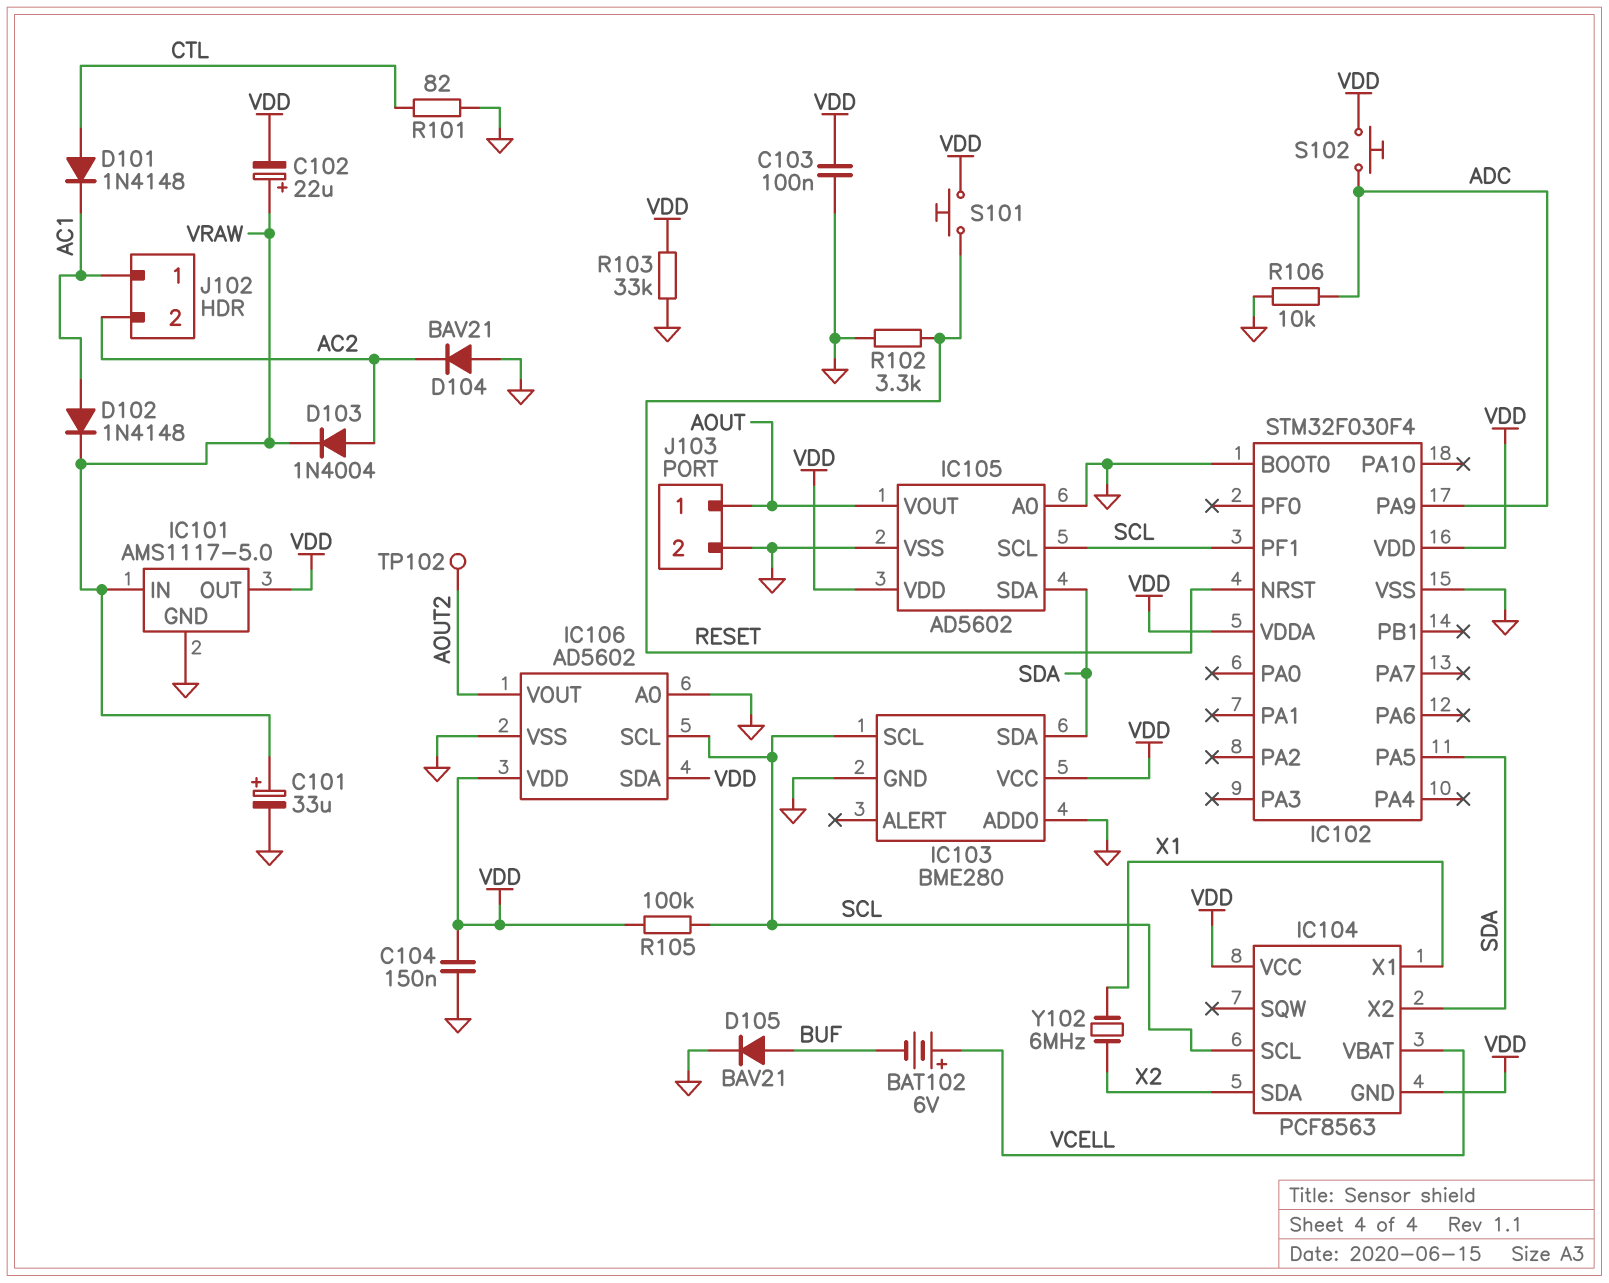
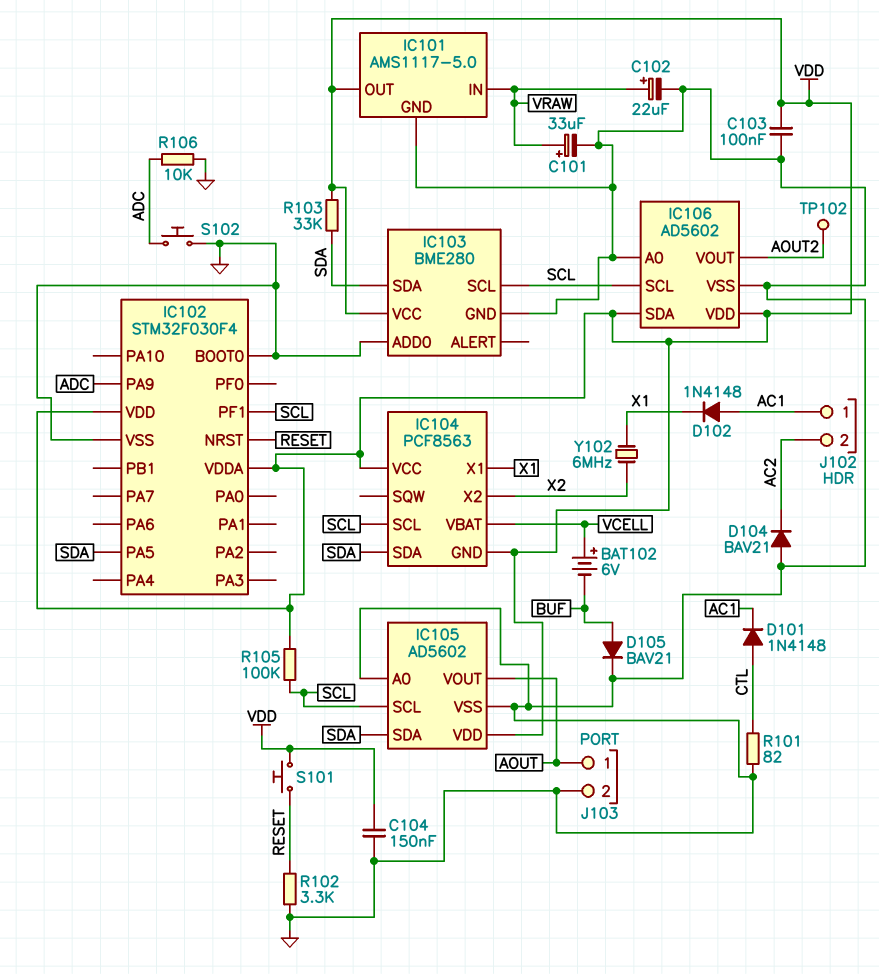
C102: 22uF (plus VRAW, minus VDD) -> 22uF (plus VRAW, minus GND)
D102: diode 1N4148 (A AC1, K VRAW) -> diode 1N4148 (A AC1, K X1)
D103: diode 1N4004 (A AC2, K VRAW) -> none
IC104 pin SDA: X2 -> SDA
IC104 pin X2: SDA -> X2
R103: 33k (GND, VDD) -> 33k (SDA, VDD)
S102: button (ADC, VDD) -> button (ADC, GND)

